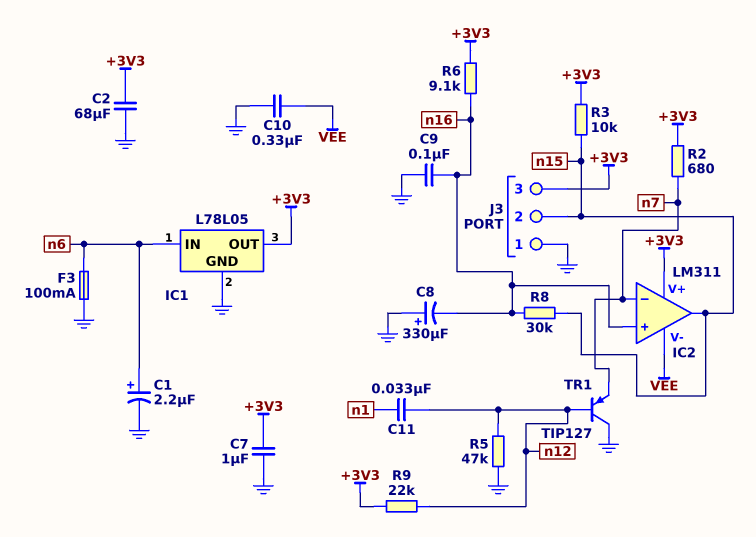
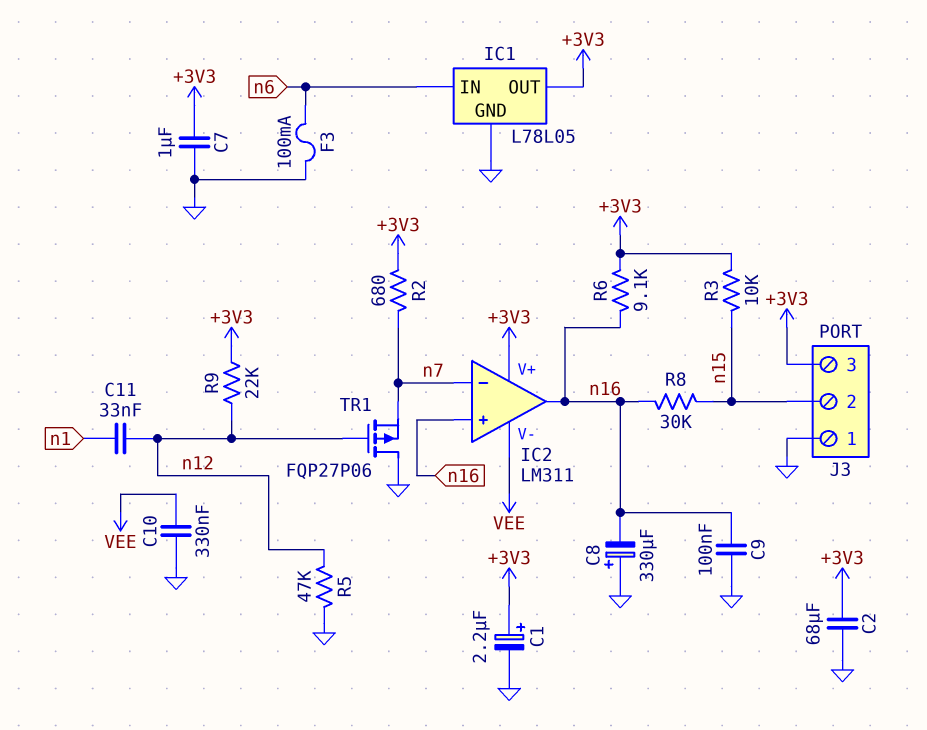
C1: 2.2uF (plus n6, minus GND) -> 2.2uF (plus +3V3, minus GND)
IC2 pin out: n15 -> n16
TR1: PNP TIP127 (B n12, C GND, E n7) -> PMOS FQP27P06 (G n12, D GND, S n7)

